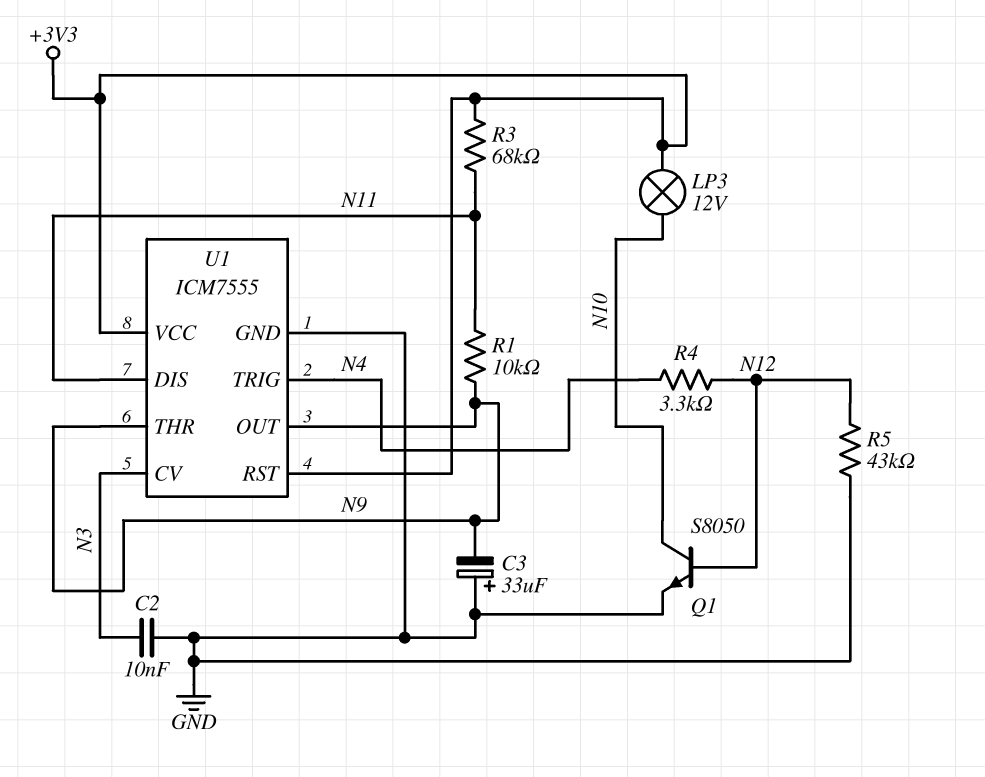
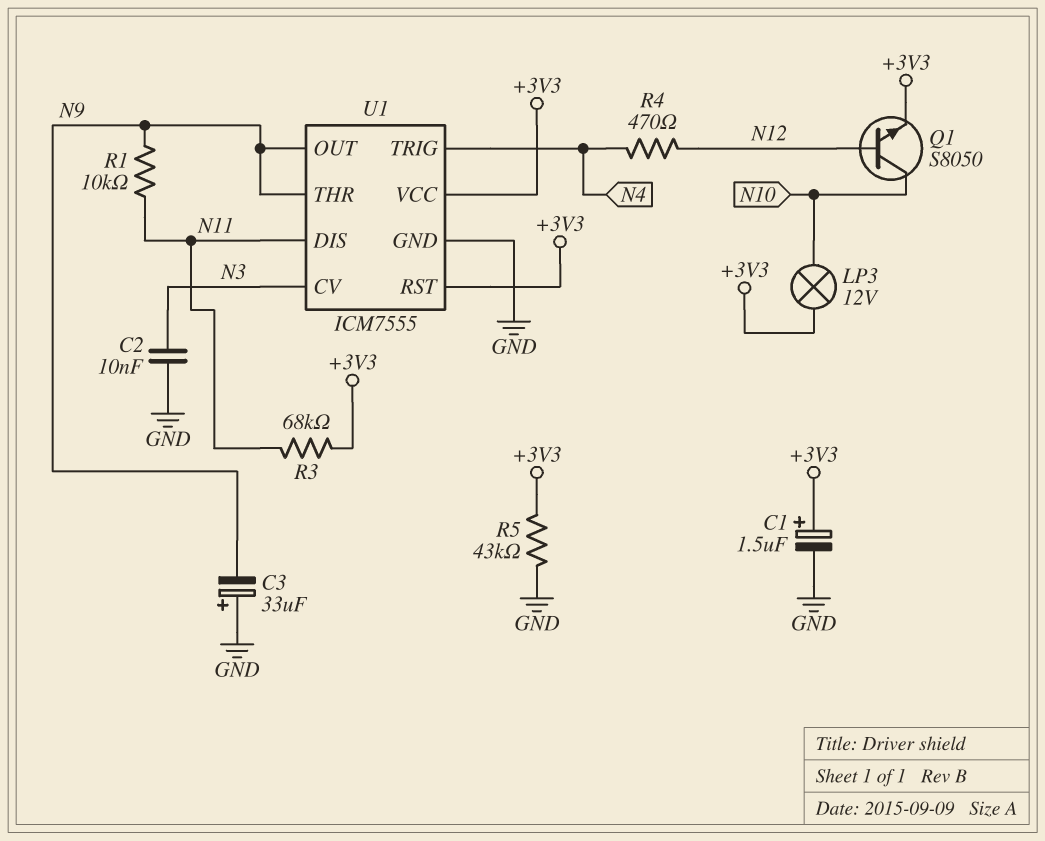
C1: none -> 1.5uF (plus +3V3, minus GND)
Q1: NPN S8050 (B N12, C N10, E GND) -> NPN S8050 (B N12, C N10, E +3V3)
R4: 3.3k (N4, N12) -> 470 (N4, N12)
R5: 43k (GND, N12) -> 43k (+3V3, GND)

